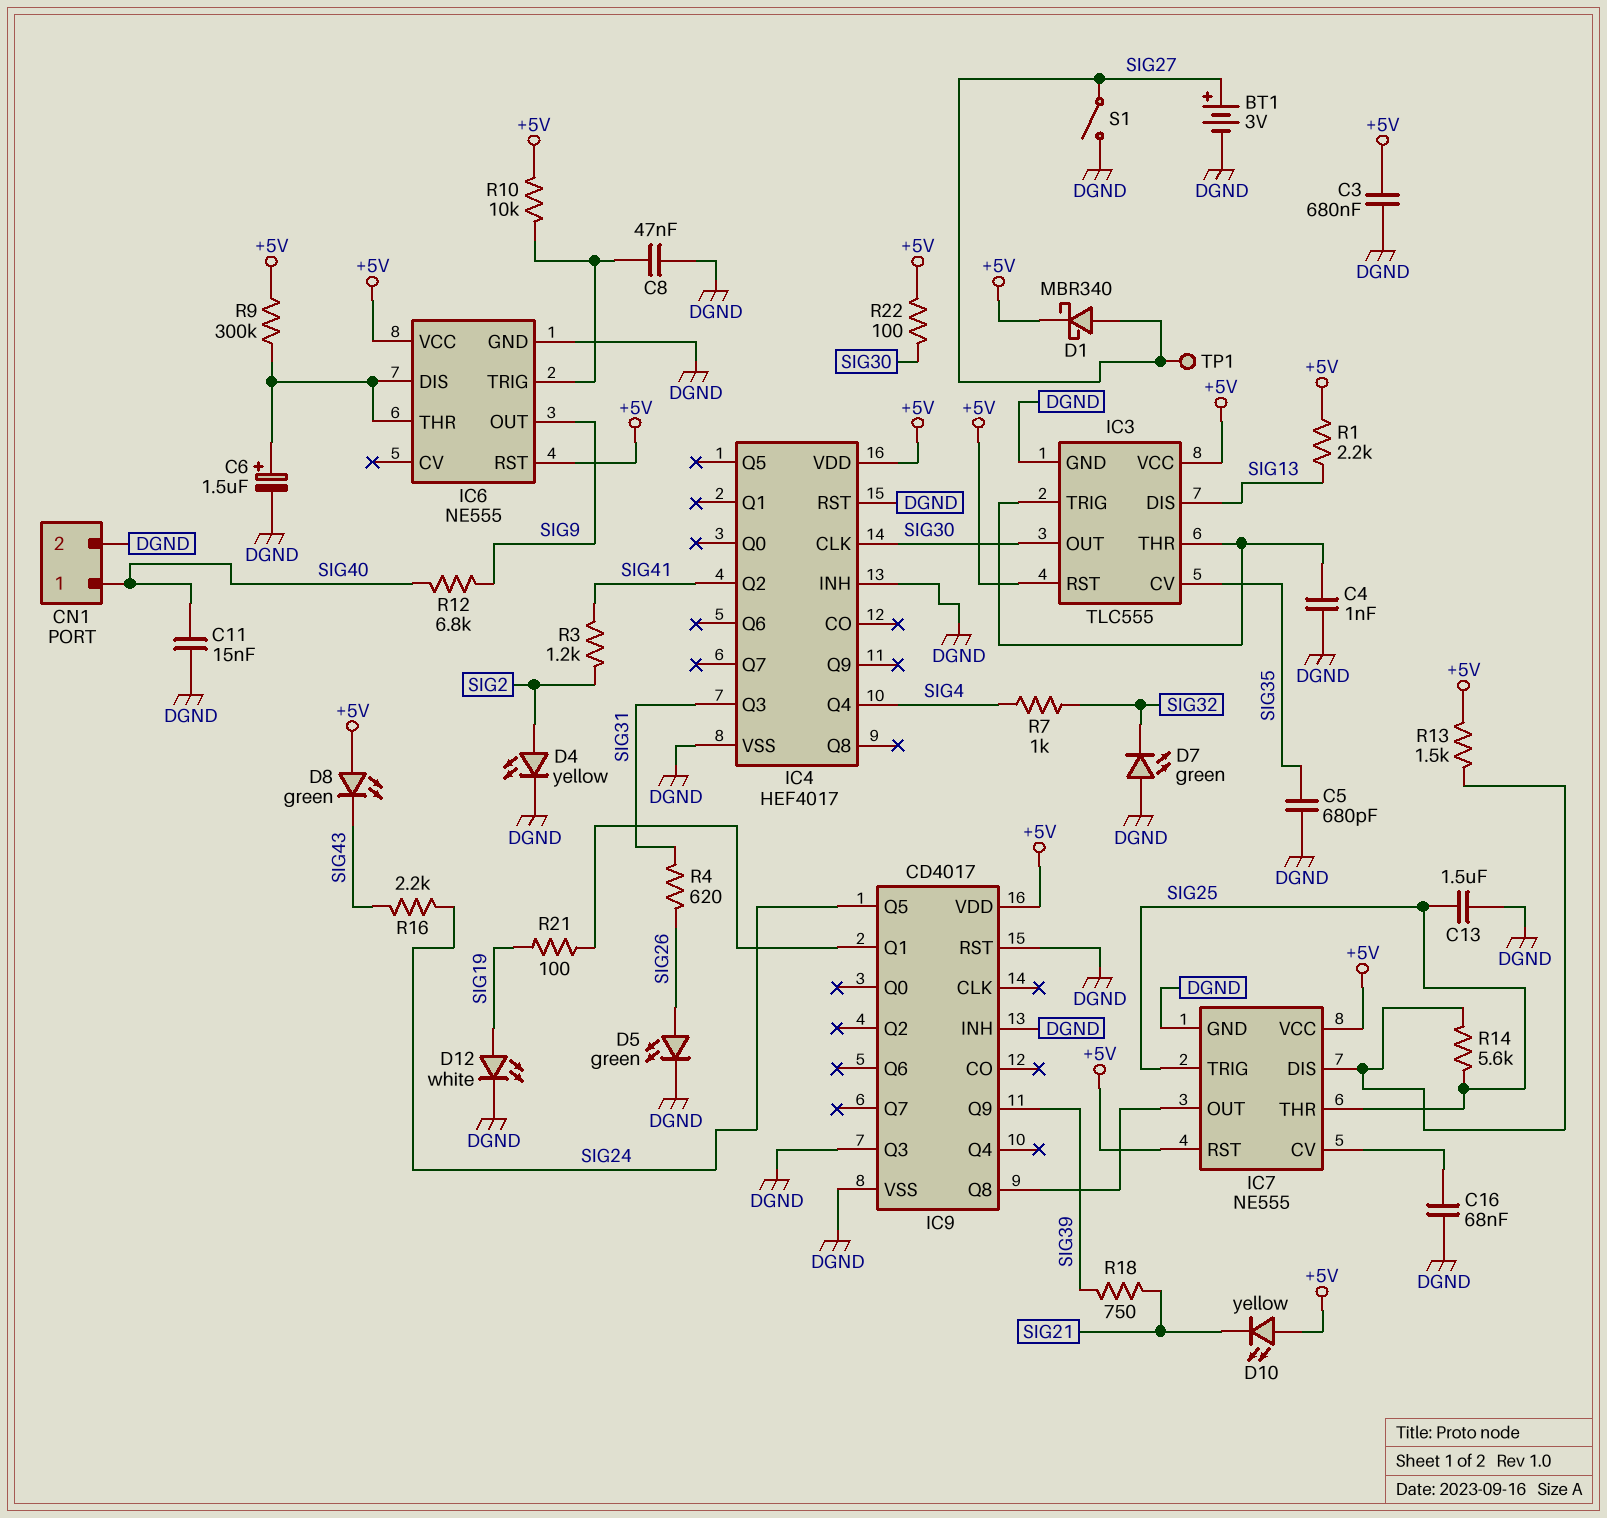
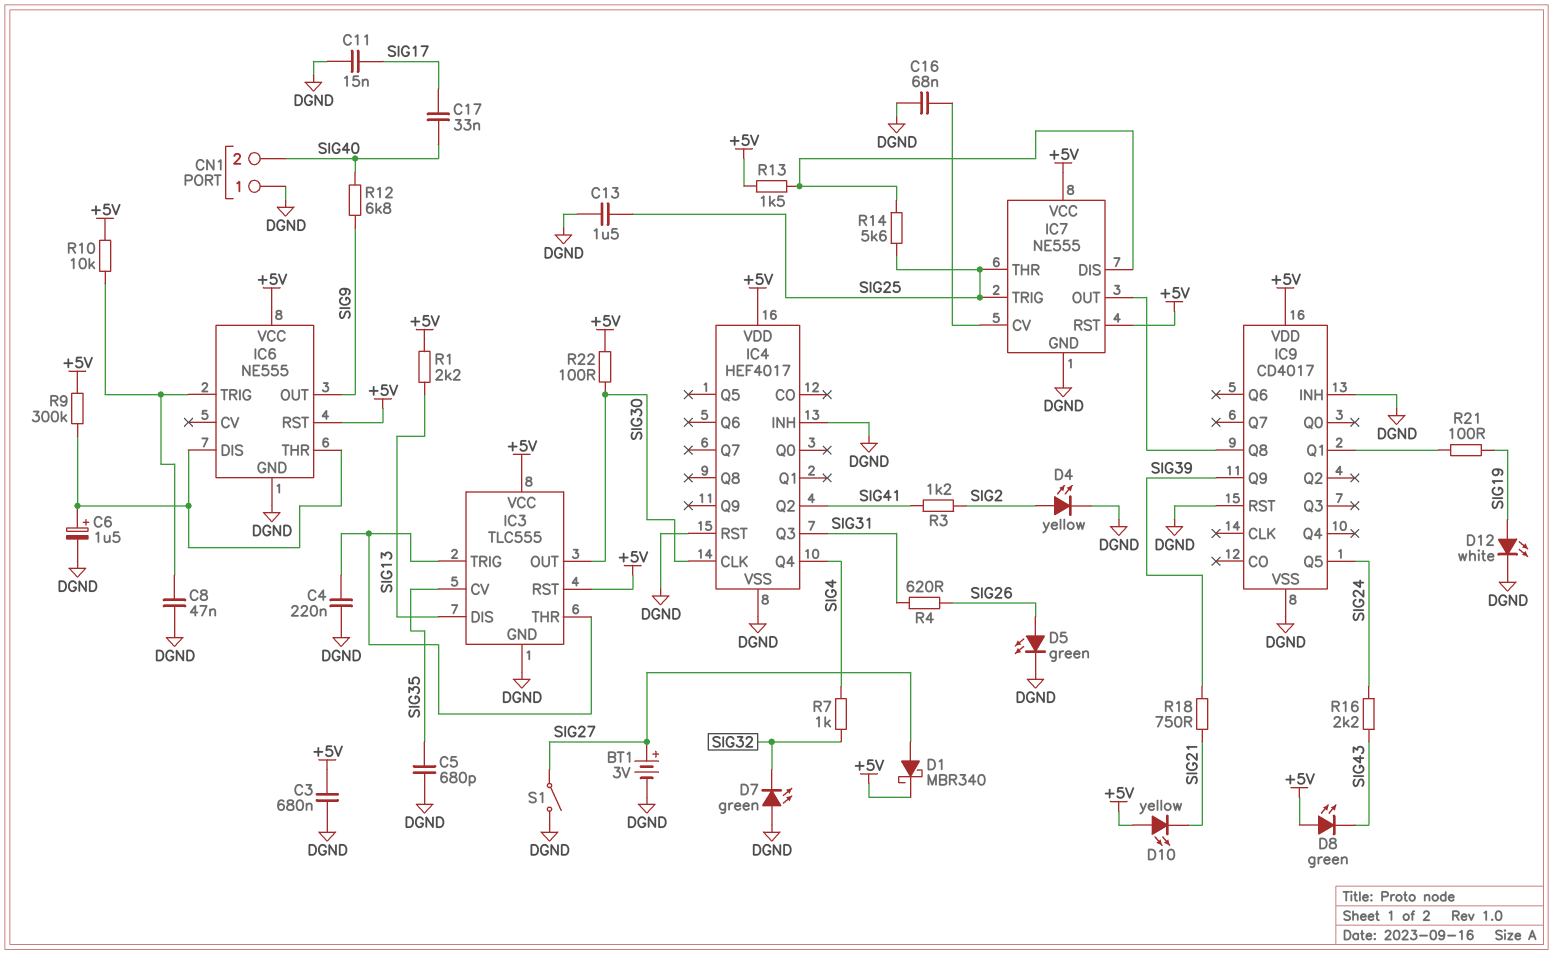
C4: 1nF (DGND, IC3/THR) -> 220nF (DGND, IC3/THR)
C11: 15nF (DGND, SIG40) -> 15nF (DGND, SIG17)
C17: none -> 33nF (SIG17, SIG40)
CN1 pin 1: SIG40 -> DGND
CN1 pin 2: DGND -> SIG40
IC9 pin Q3: DGND -> none
TP1: test point (SIG27) -> none

